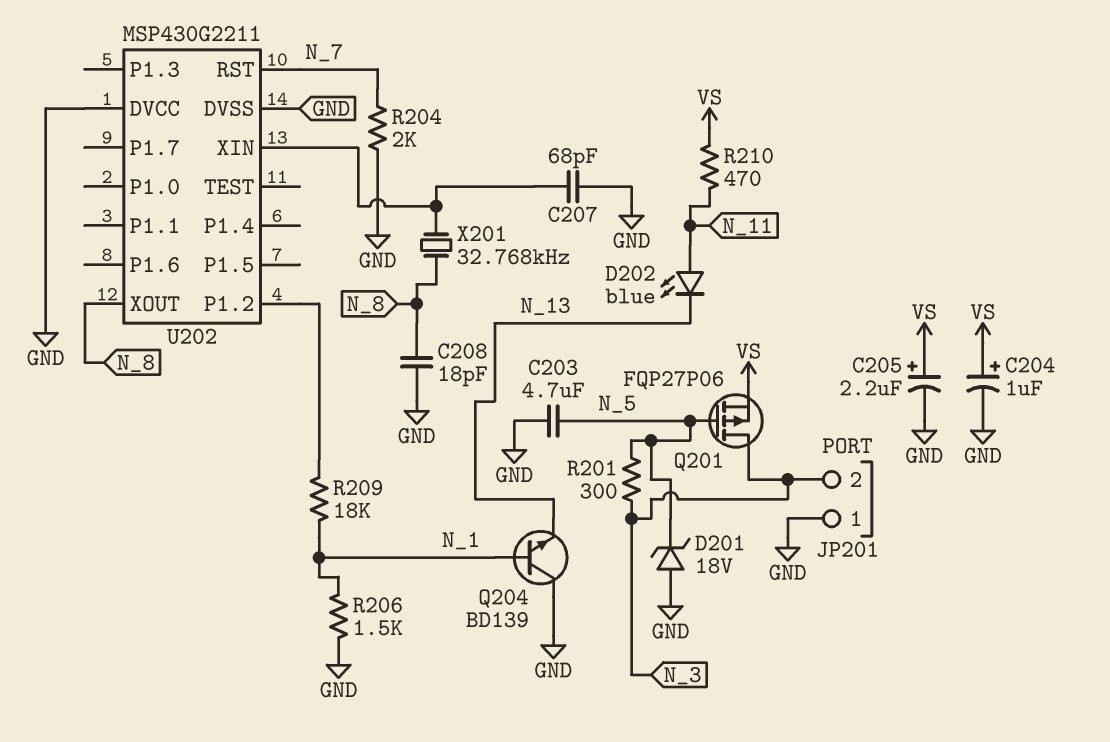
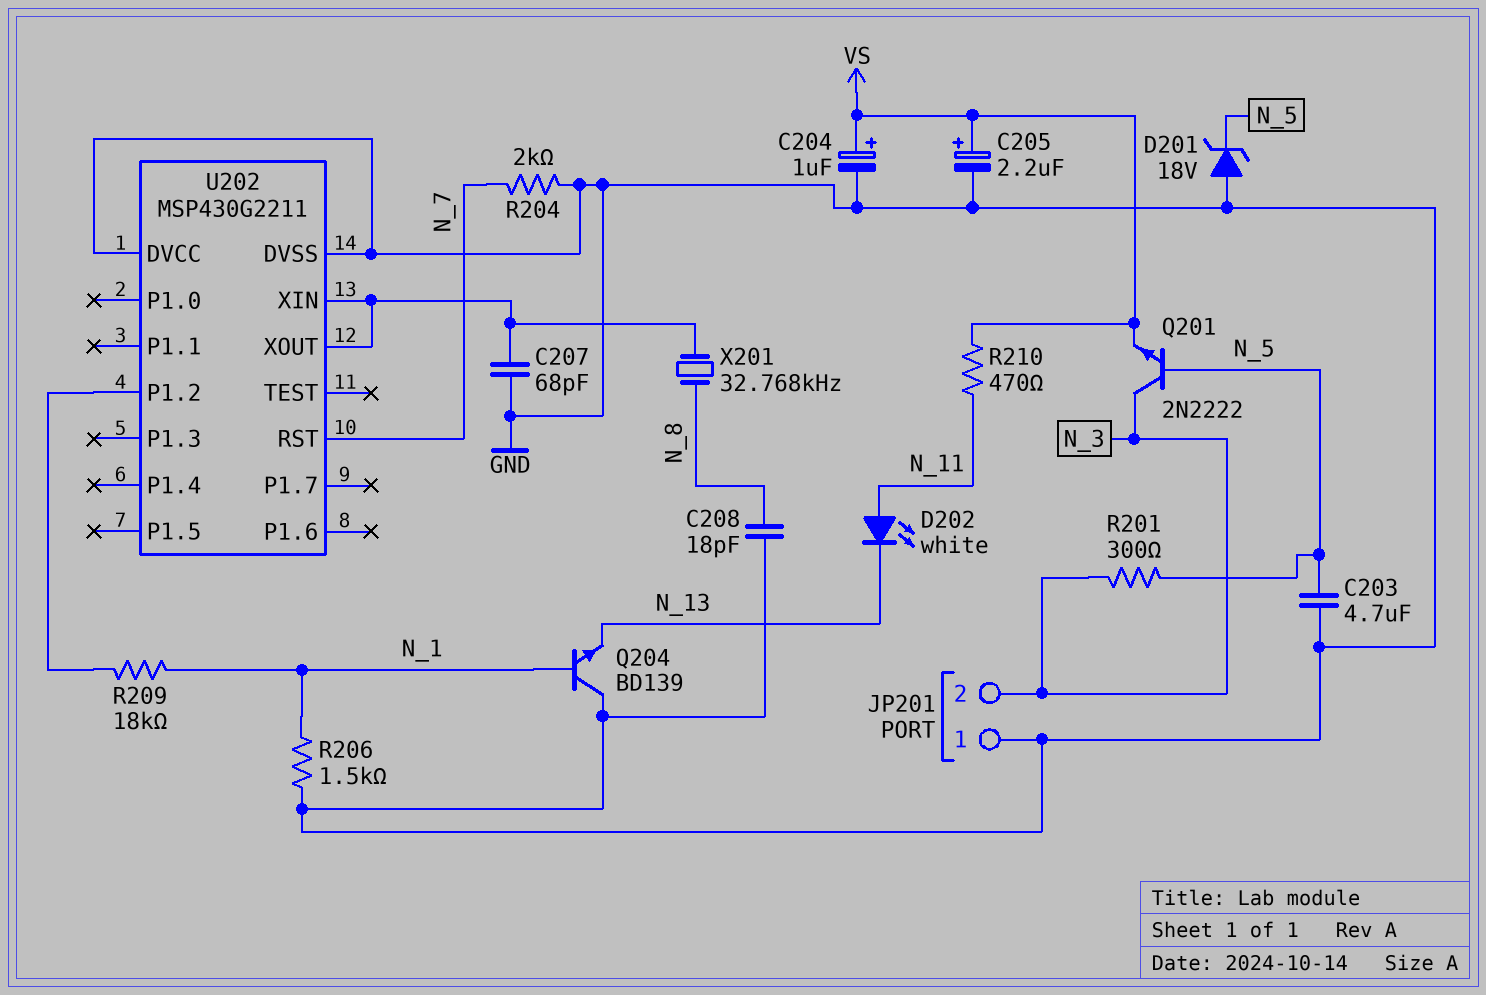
D202: LED blue (A N_11, K N_13) -> LED white (A N_11, K N_13)
Q201: PMOS FQP27P06 (G N_5, D N_3, S VS) -> NPN 2N2222 (B N_5, C N_3, E VS)
U202 pin XOUT: N_8 -> U202/XIN

